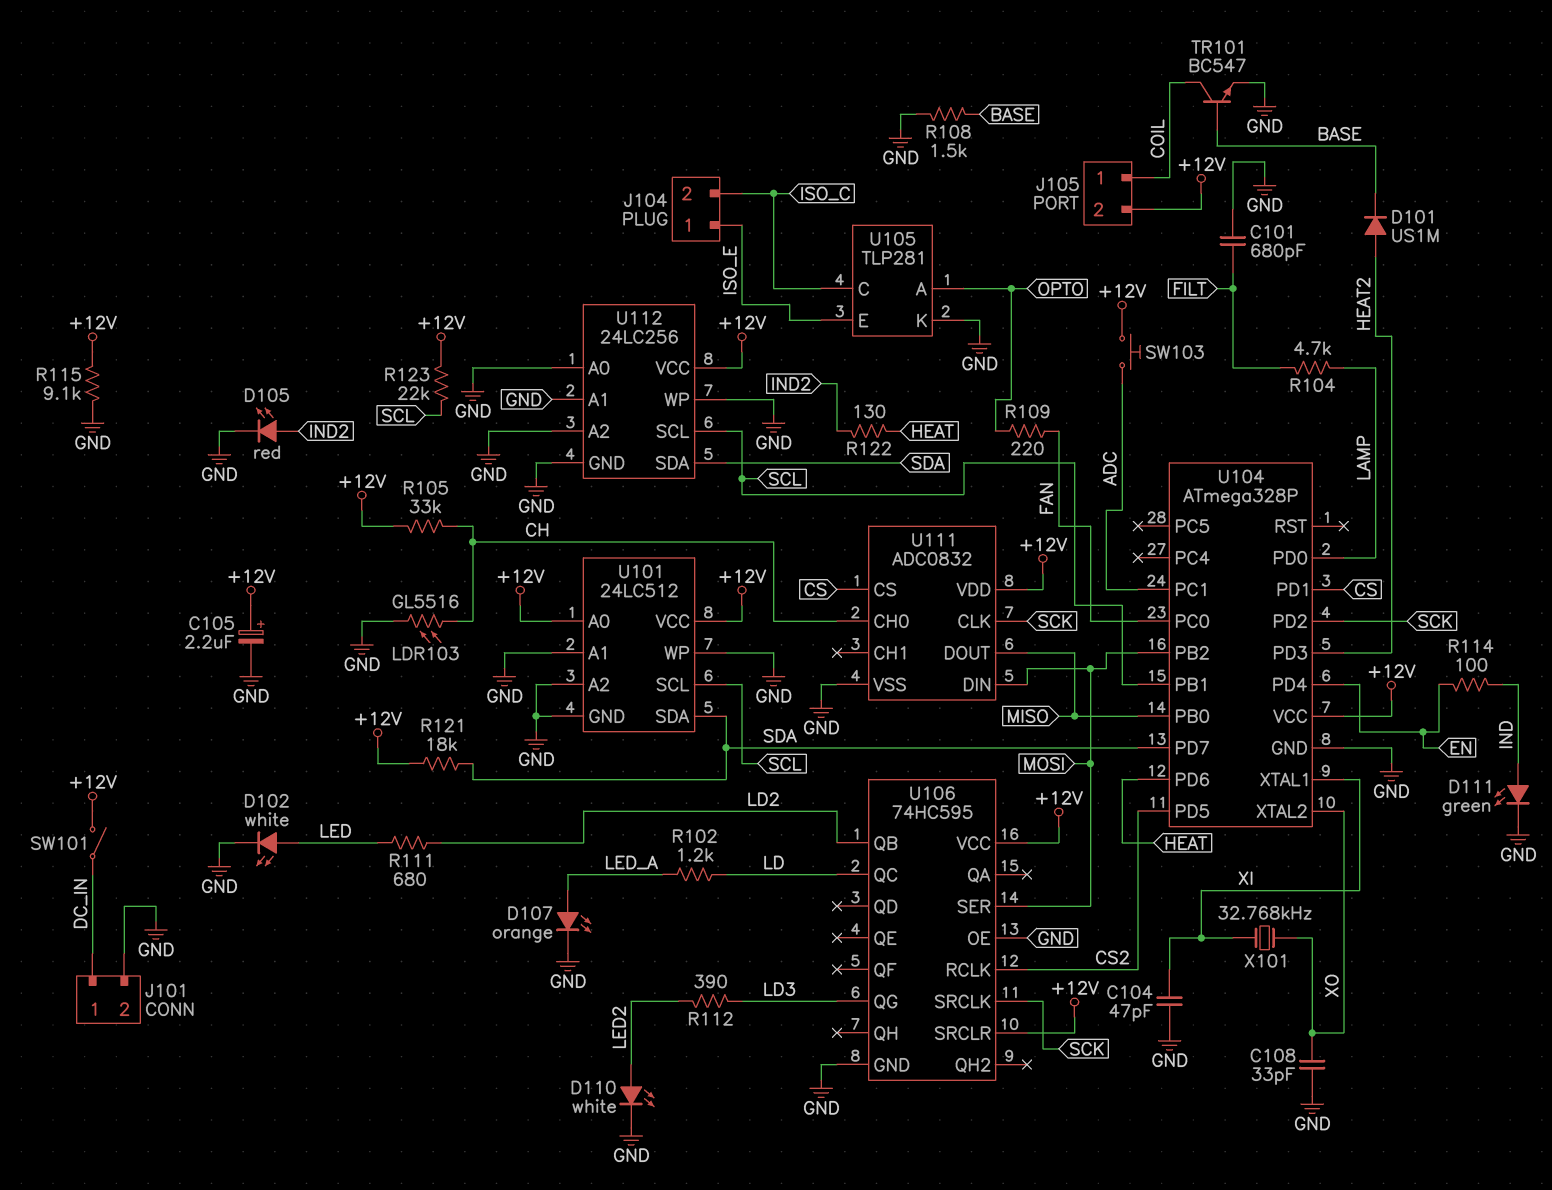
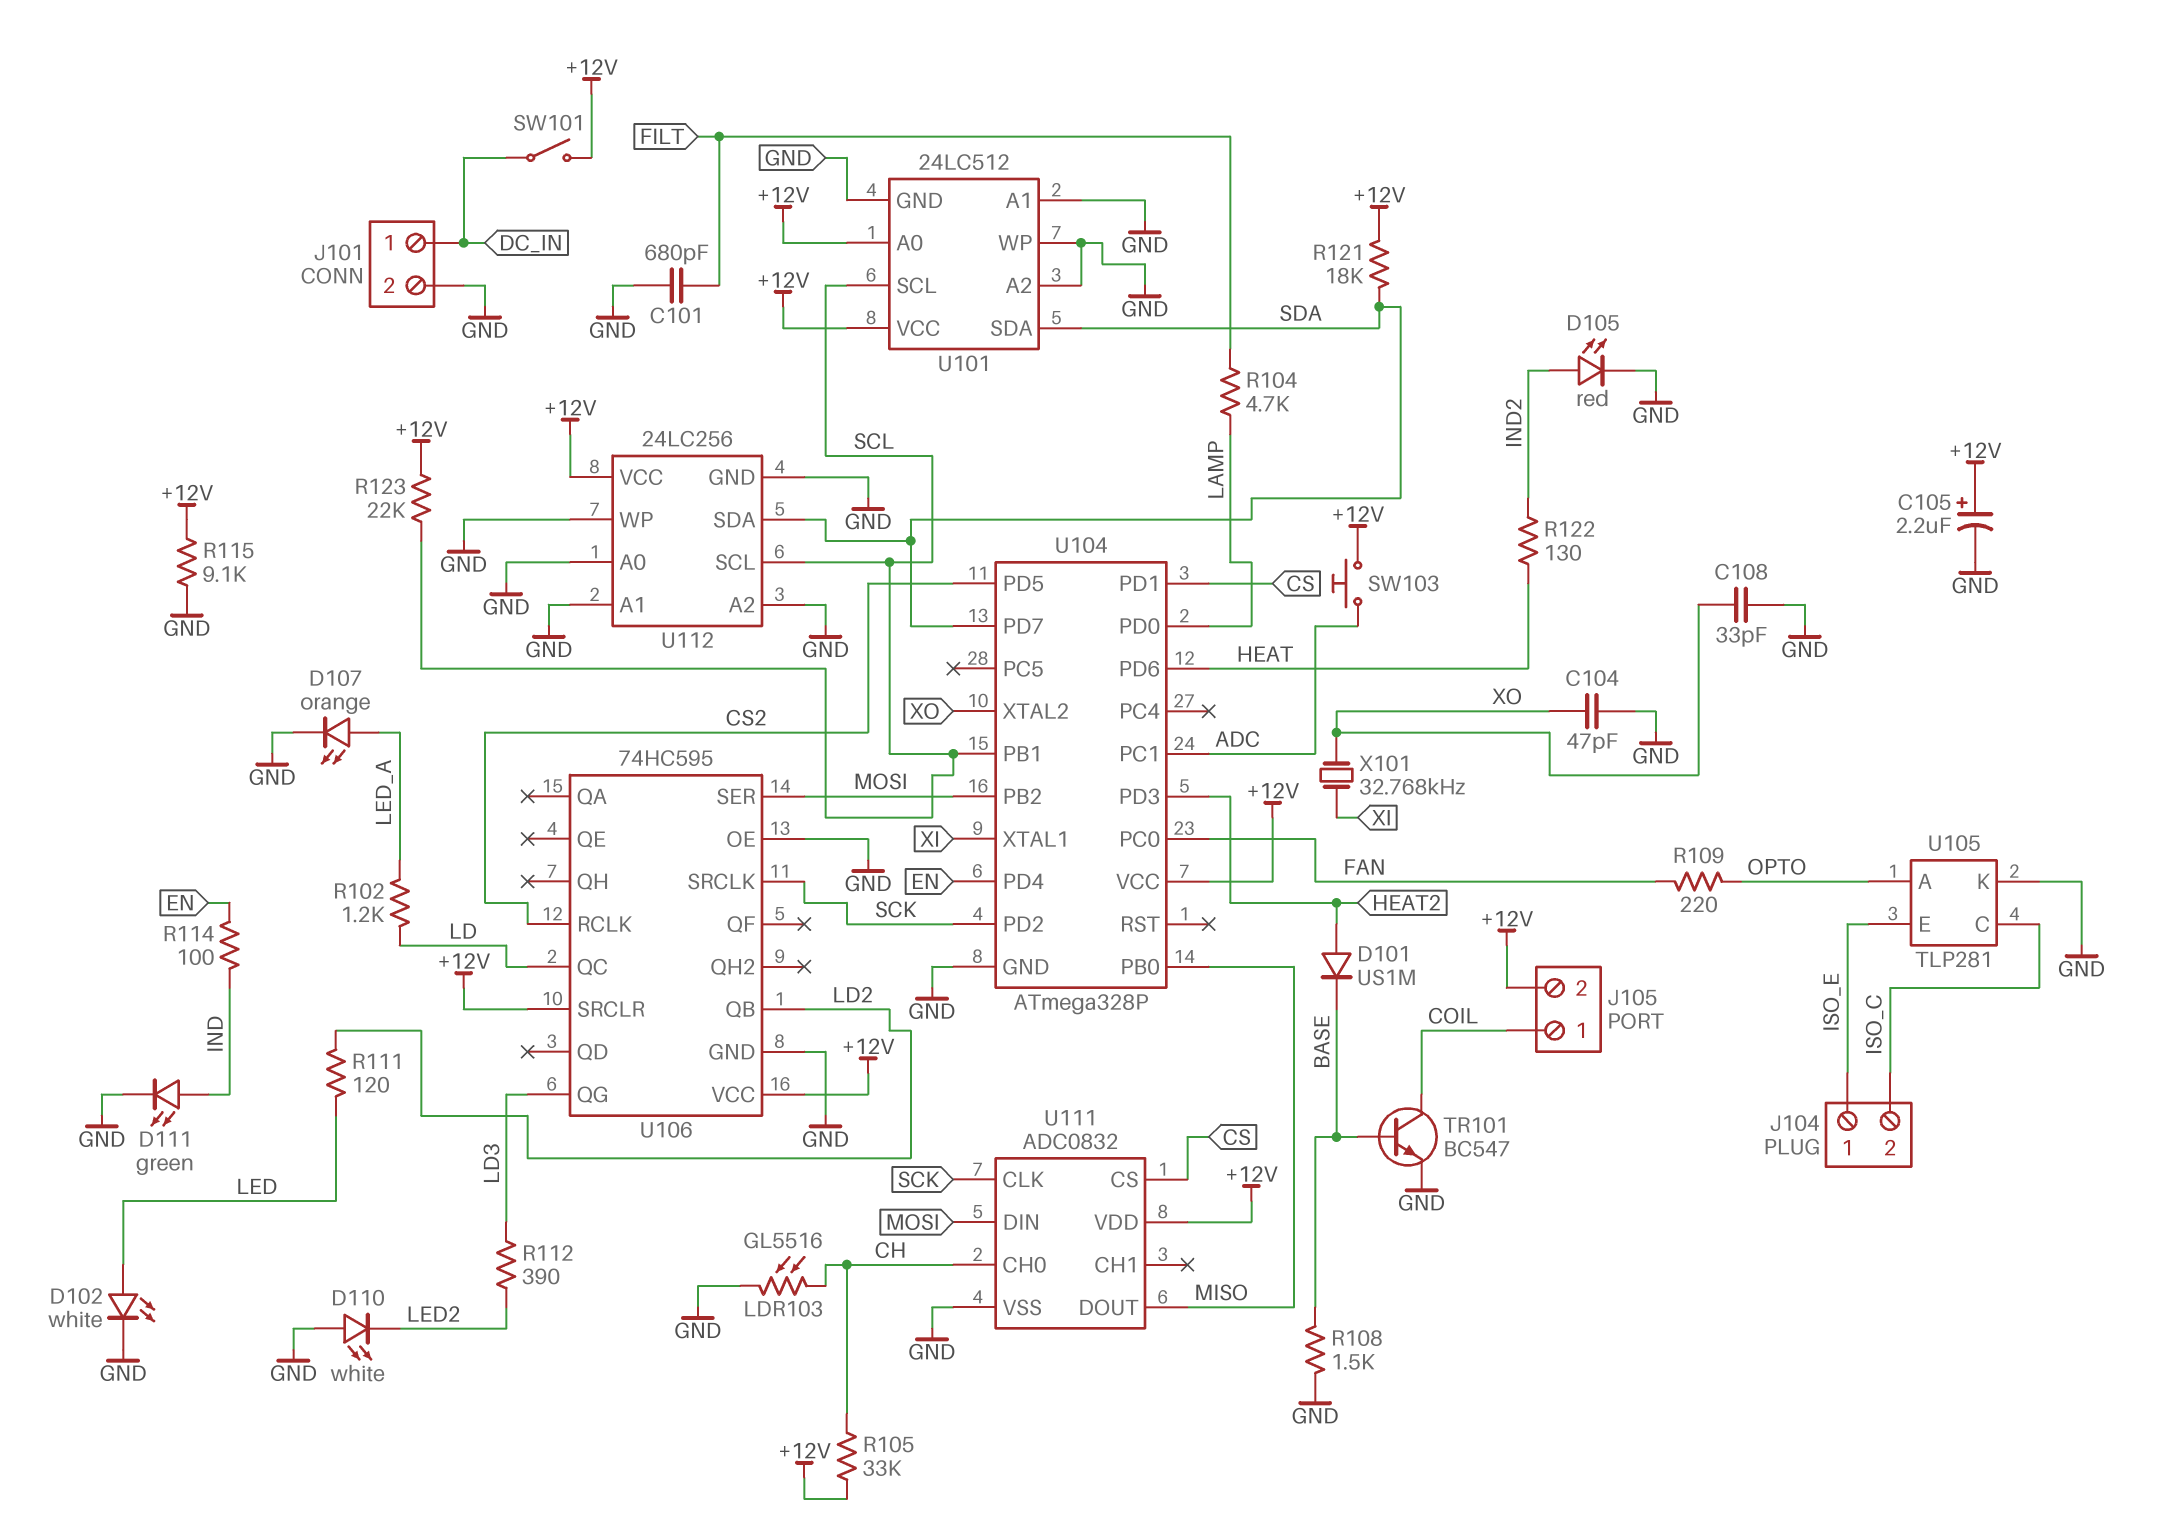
C104: 47pF (GND, XI) -> 47pF (GND, XO)
D110: LED white (A LED2, K GND) -> LED white (A GND, K LED2)
R111: 680 (LD2, LED) -> 120 (LD2, LED)

